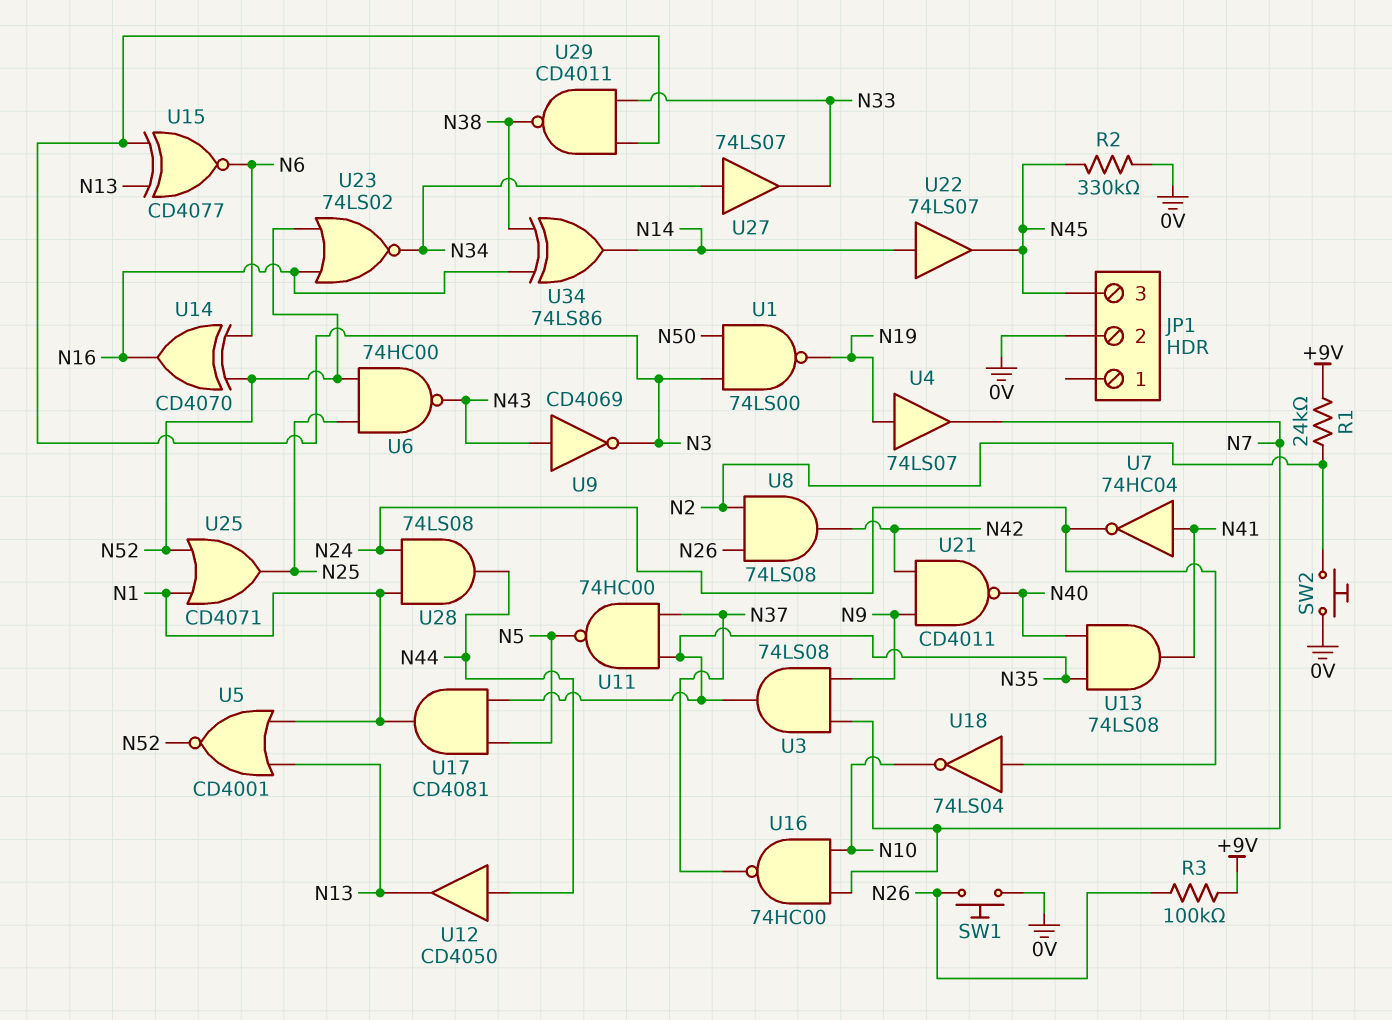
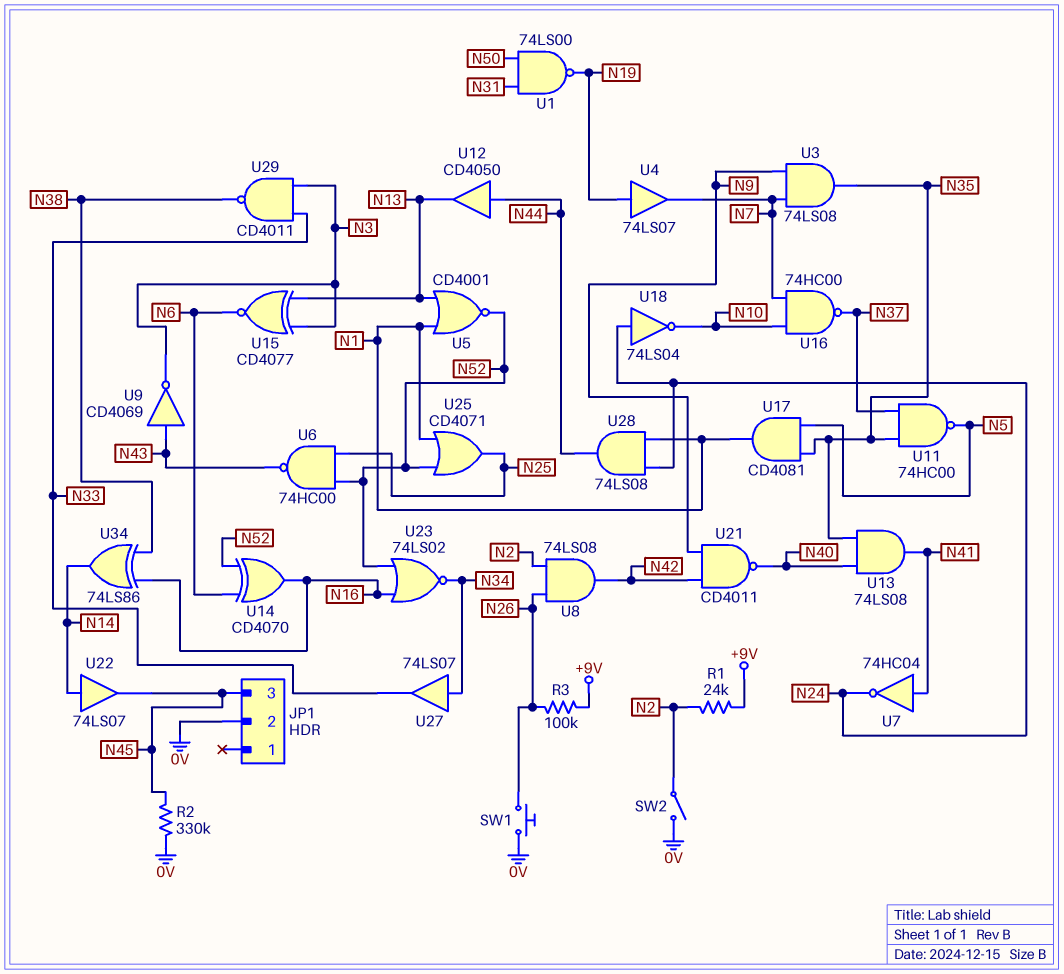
SW2: button (0V, N2) -> switch (0V, N2)
U1: NAND 74LS00 (in N3, in N50, out N19) -> NAND 74LS00 (in N31, in N50, out N19)

